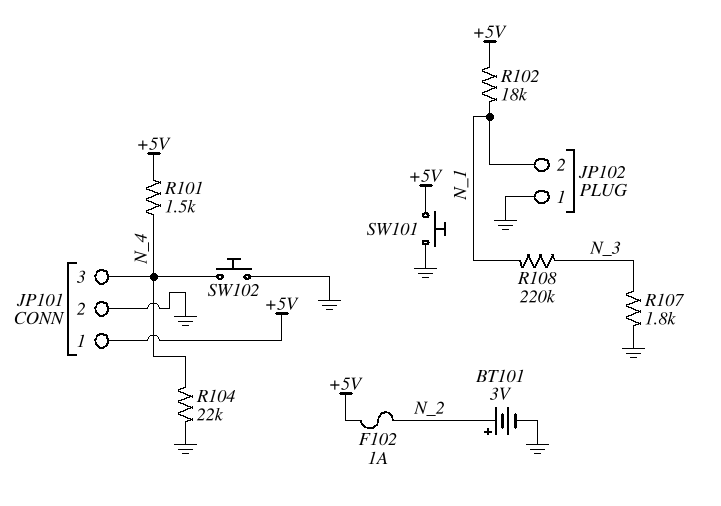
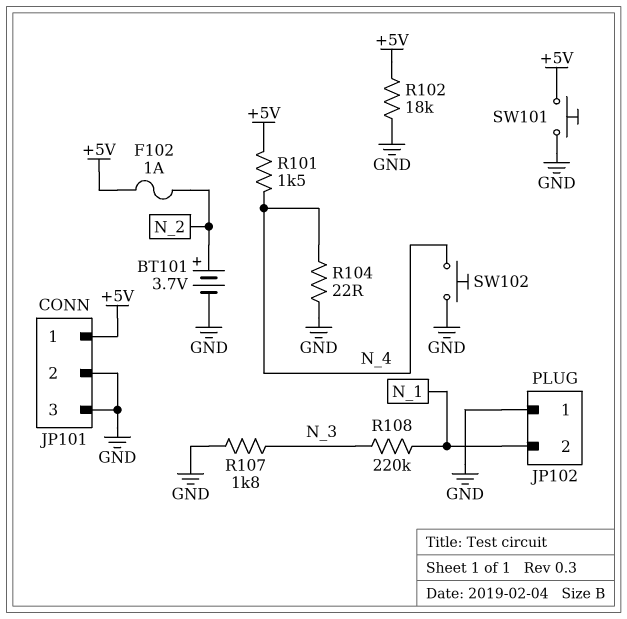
BT101: 3V (plus N_2, minus GND) -> 3.7V (plus N_2, minus GND)
JP101 pin 3: N_4 -> GND
R102: 18k (+5V, N_1) -> 18k (+5V, GND)
R104: 22k (GND, N_4) -> 22 (GND, N_4)

